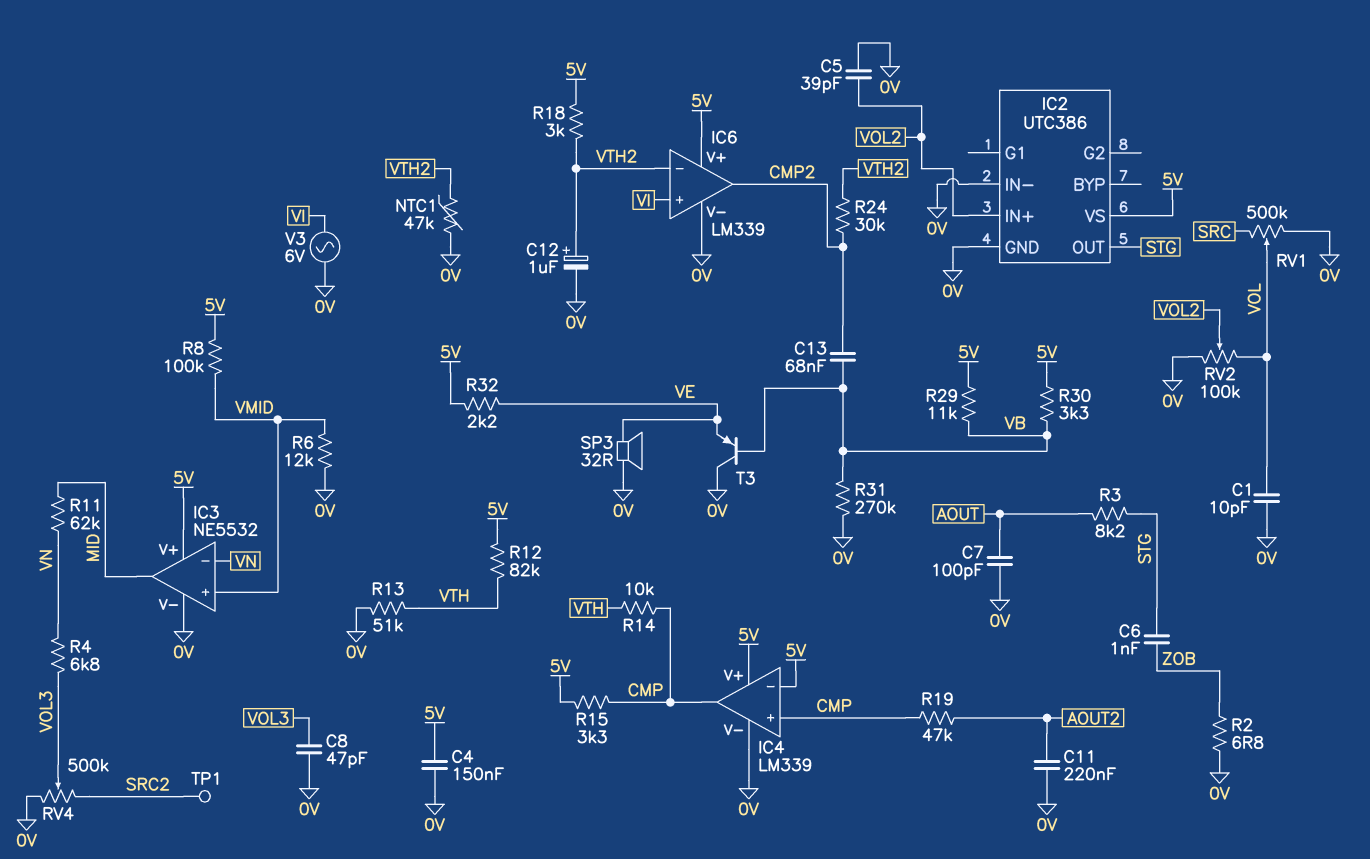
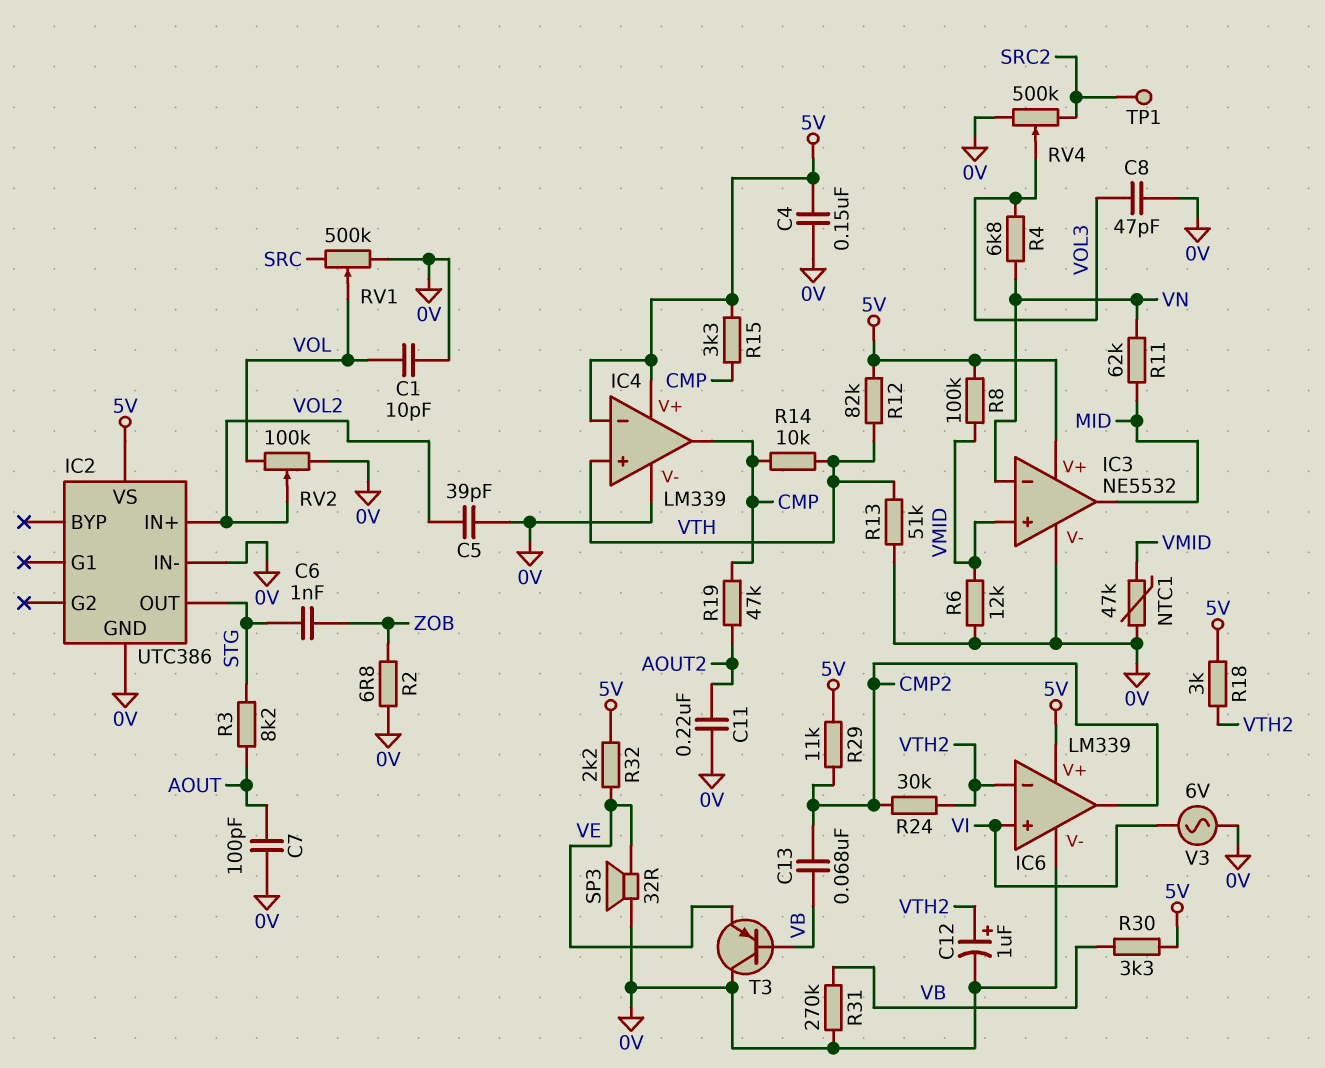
IC4 pin in+: CMP -> VTH
NTC1: 47k (0V, VTH2) -> 47k (0V, VMID)
R29: 11k (5V, VB) -> 11k (5V, CMP2)

